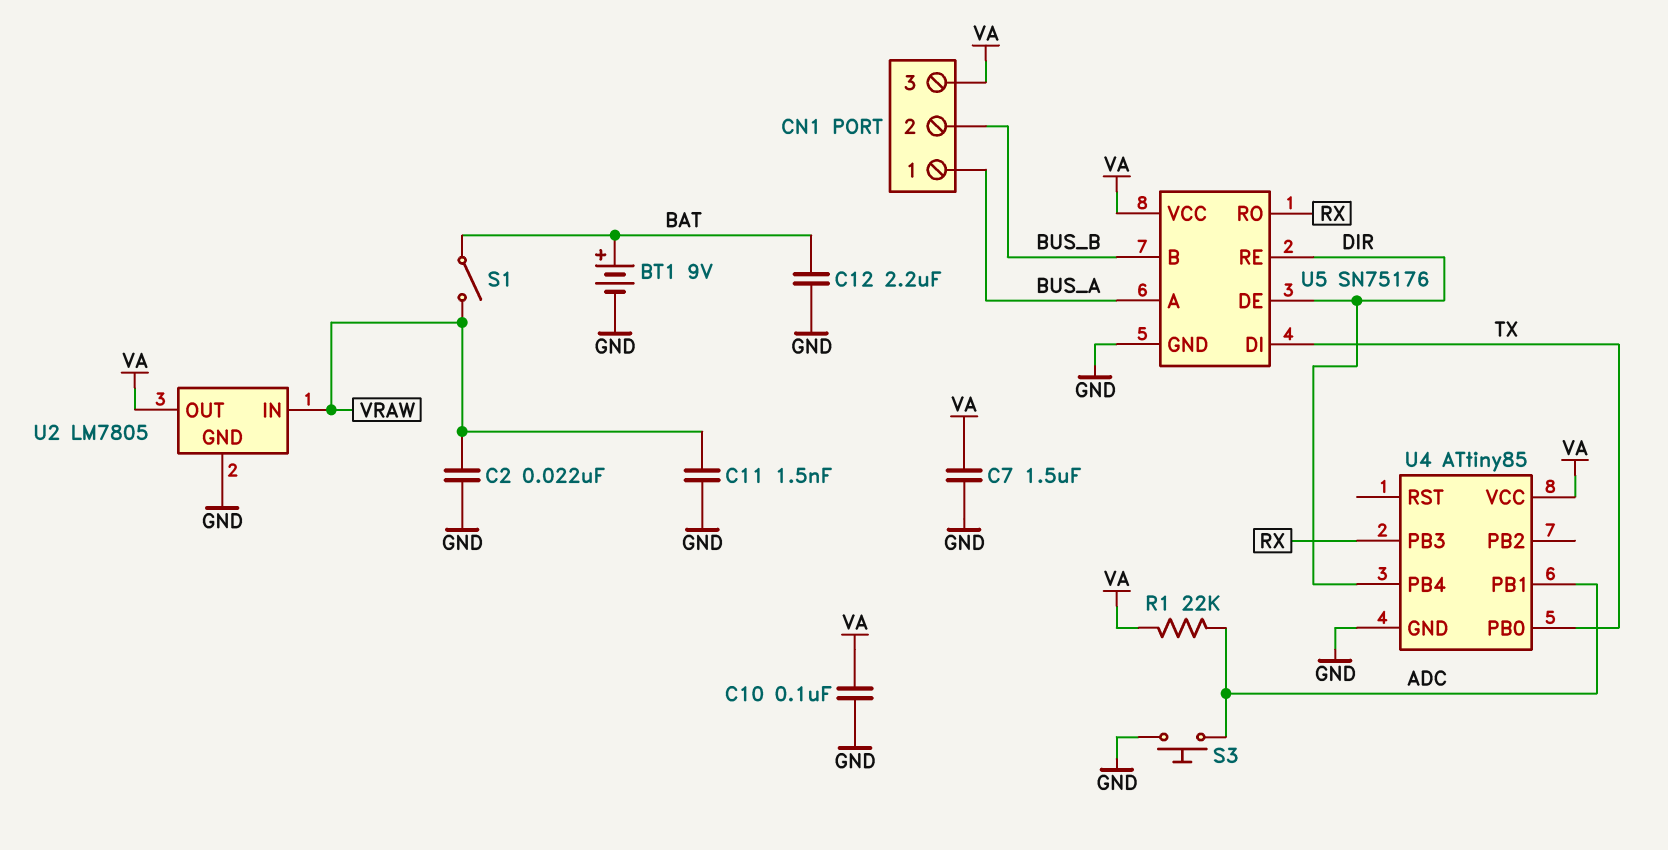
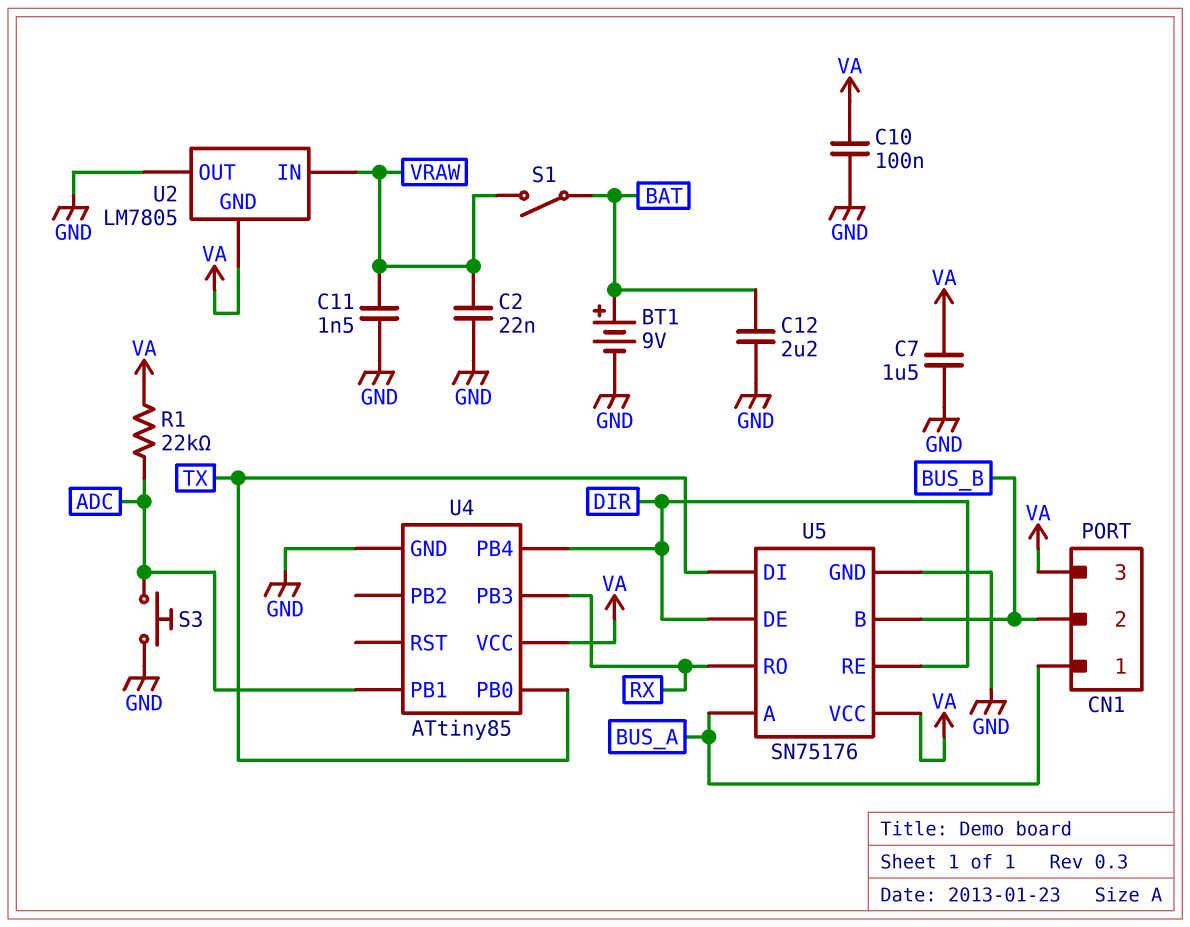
U2 pin GND: GND -> VA
U2 pin OUT: VA -> GND

